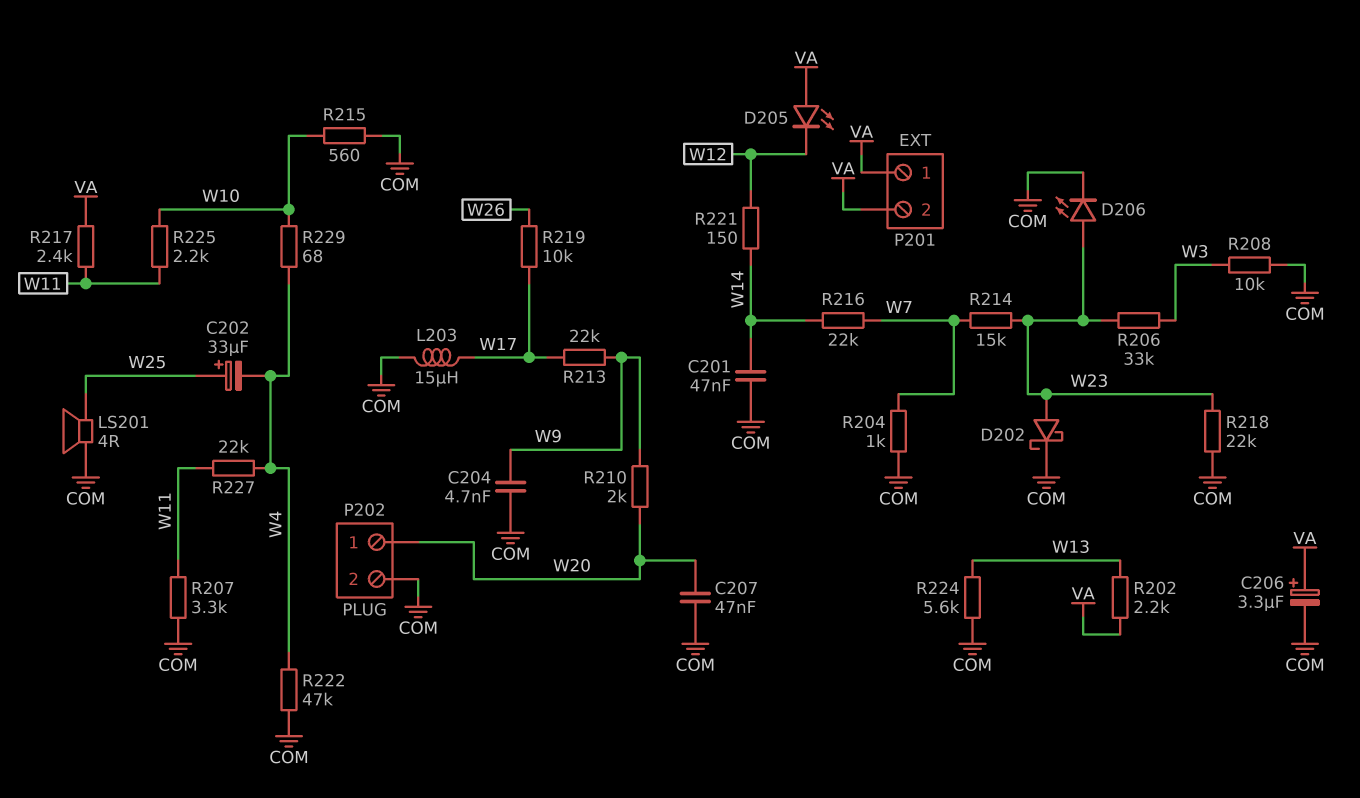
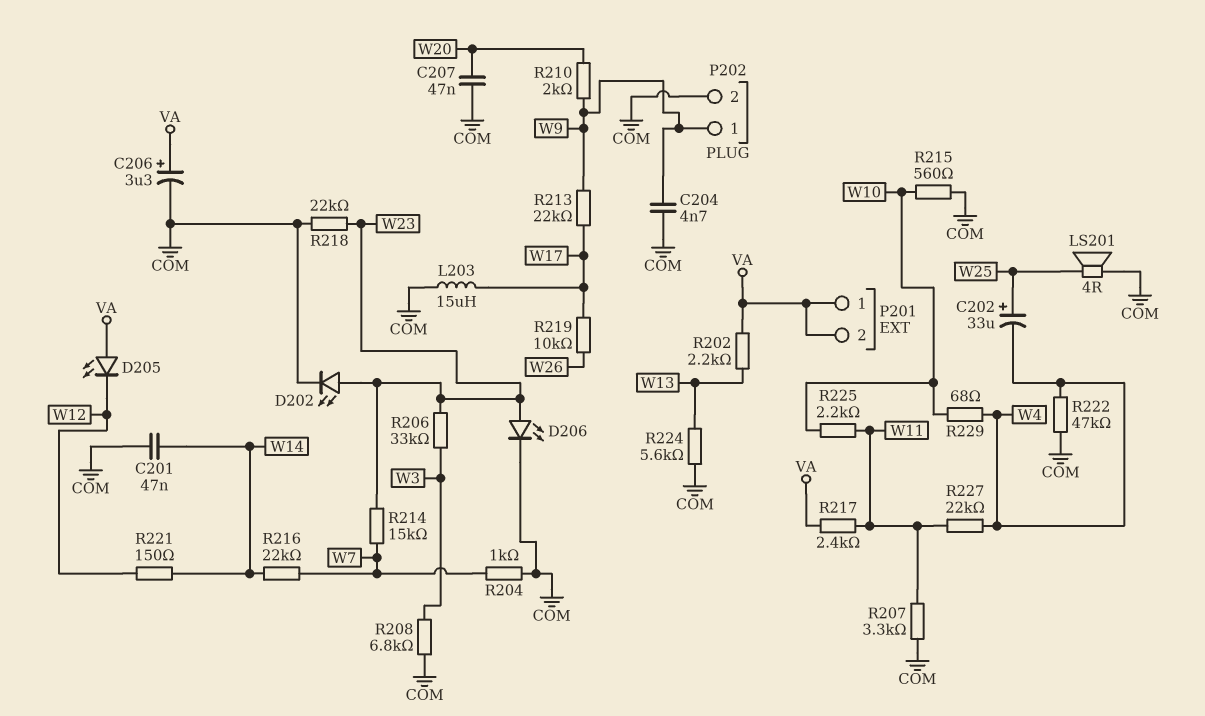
D202: schottky (A W23, K COM) -> LED (A W23, K COM)
P202 pin 1: W20 -> W9
R208: 10k (COM, W3) -> 6.8k (COM, W3)

